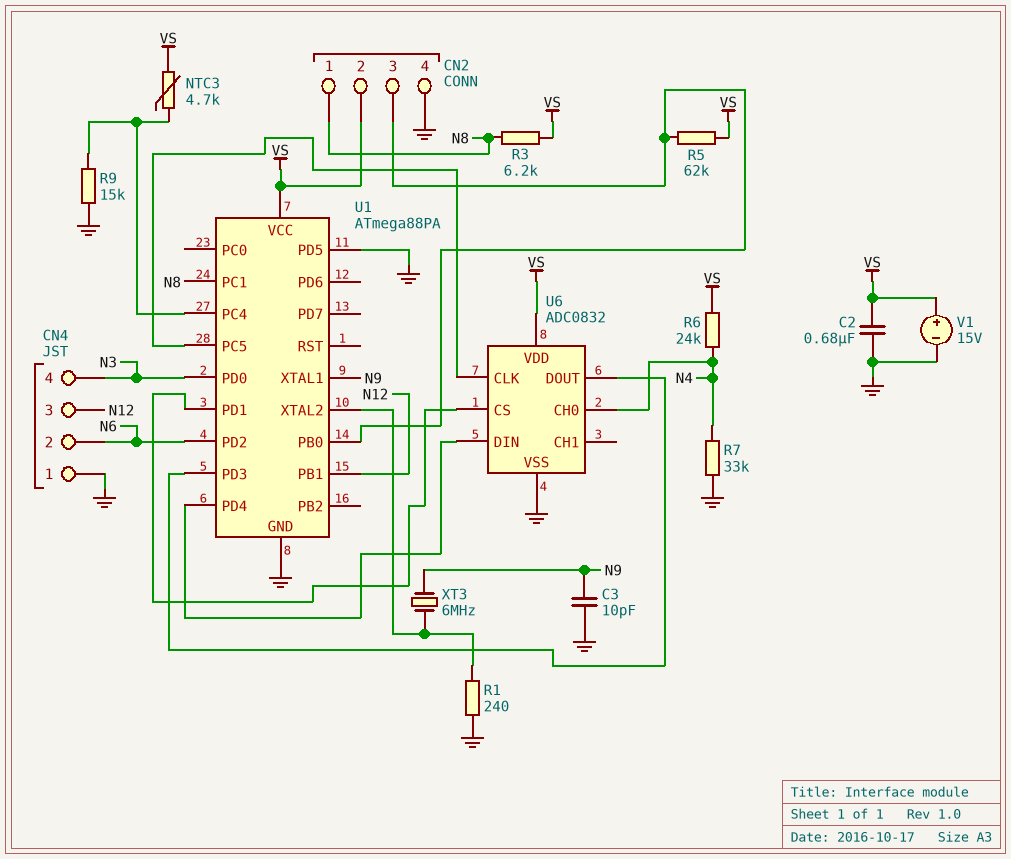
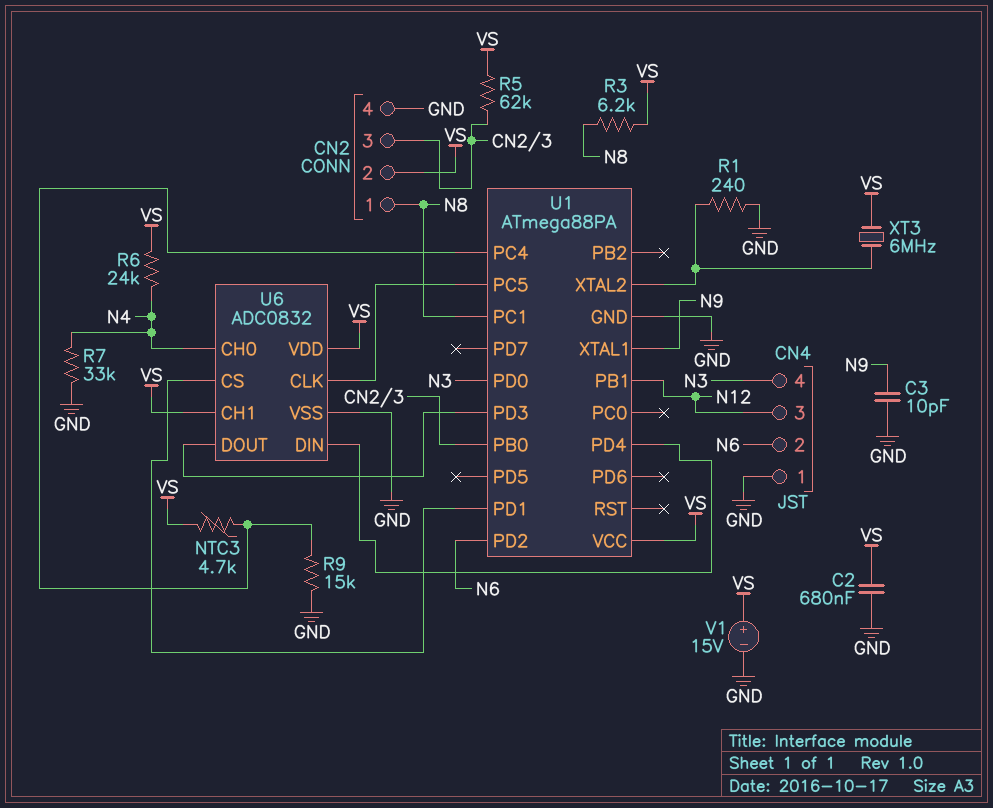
U1 pin PD5: GND -> none
U6 pin CH1: none -> VS
XT3: 6MHz (N9, U1/XTAL2) -> 6MHz (U1/XTAL2, VS)

